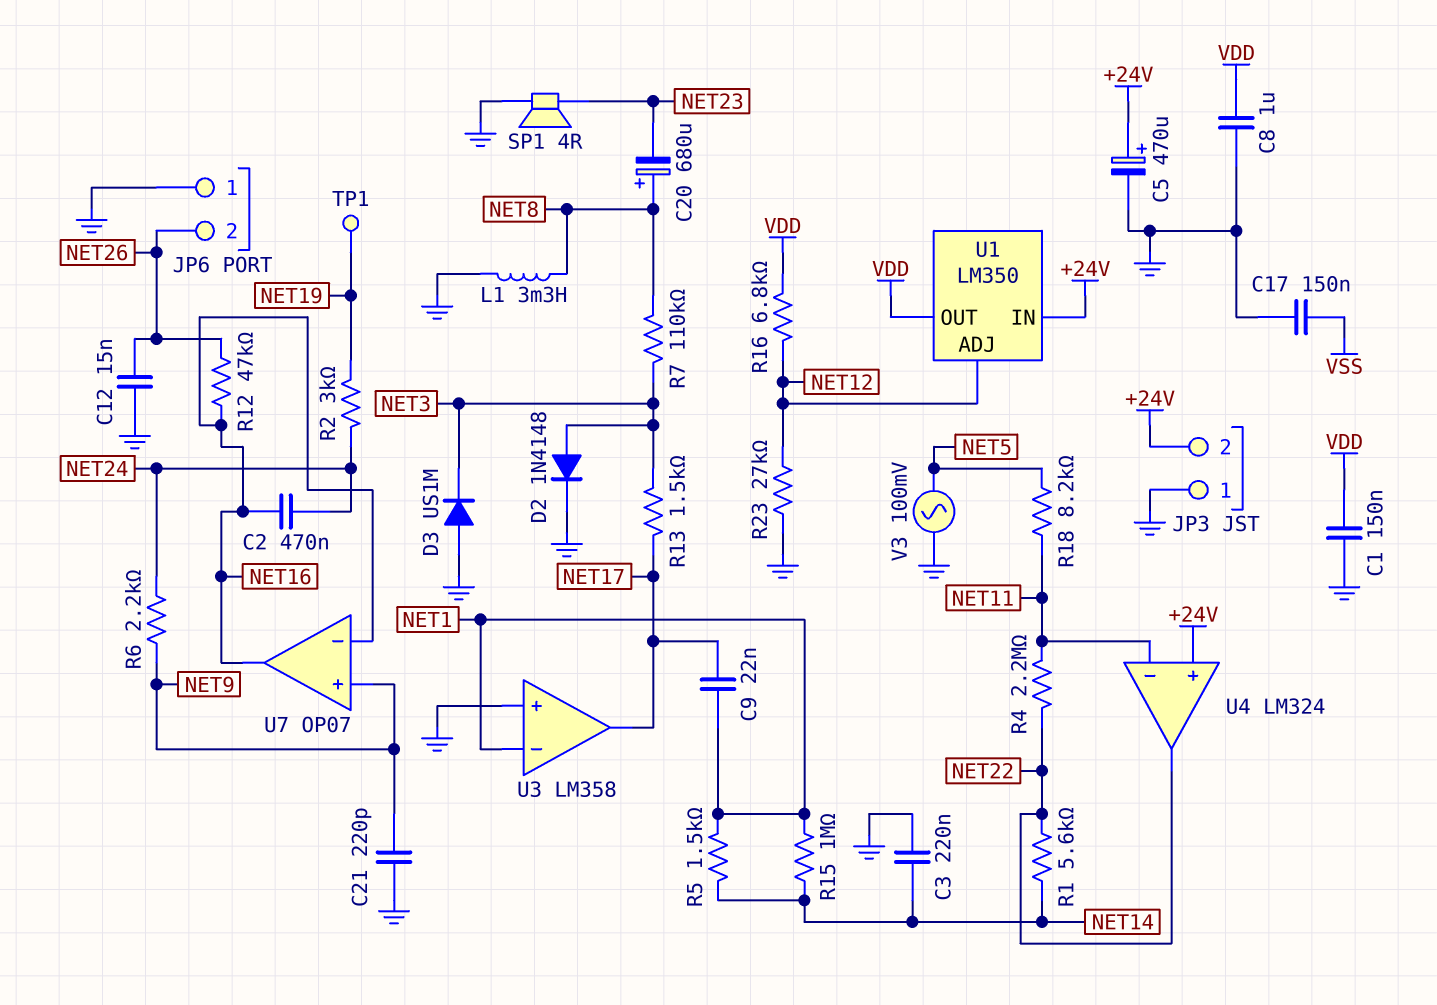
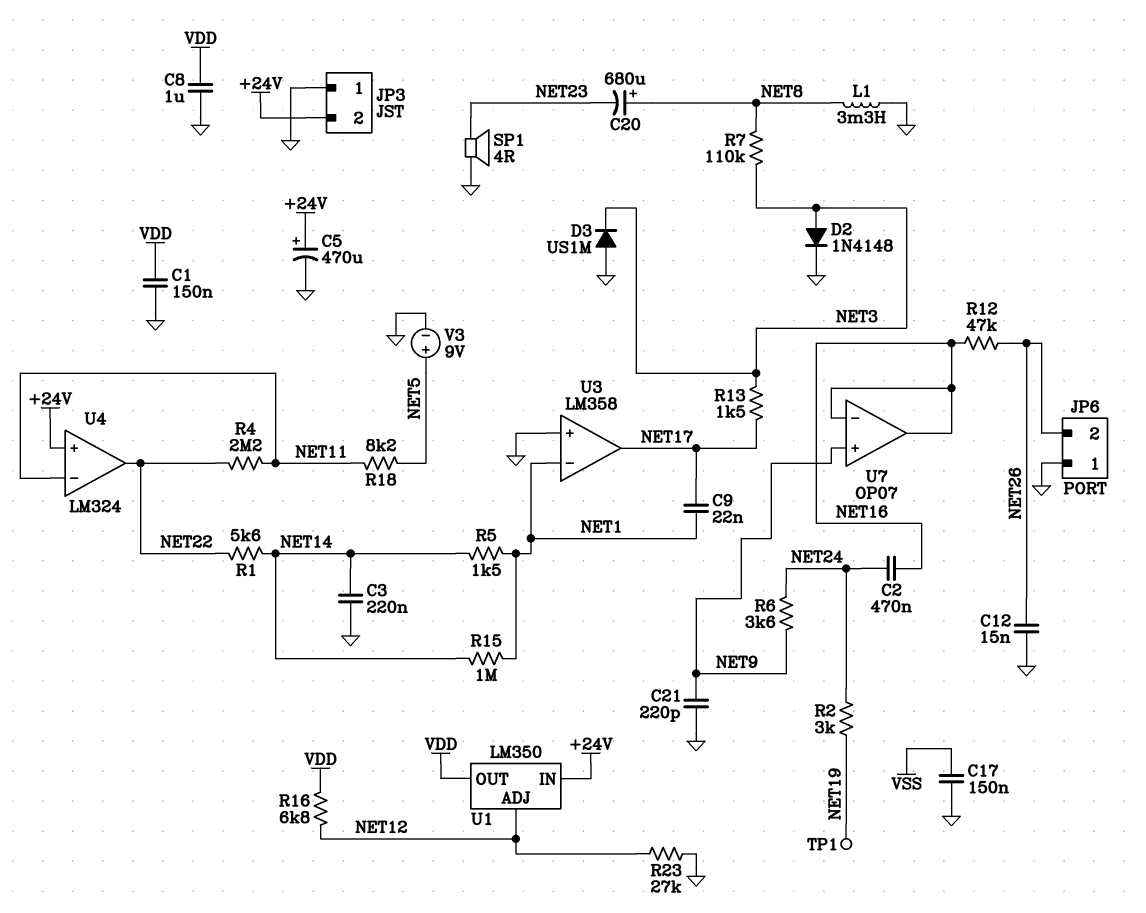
R6: 2.2k (NET9, NET24) -> 3.6k (NET9, NET24)
V3: AC 100mV (GND, NET5) -> 9V (plus NET5, minus GND)

